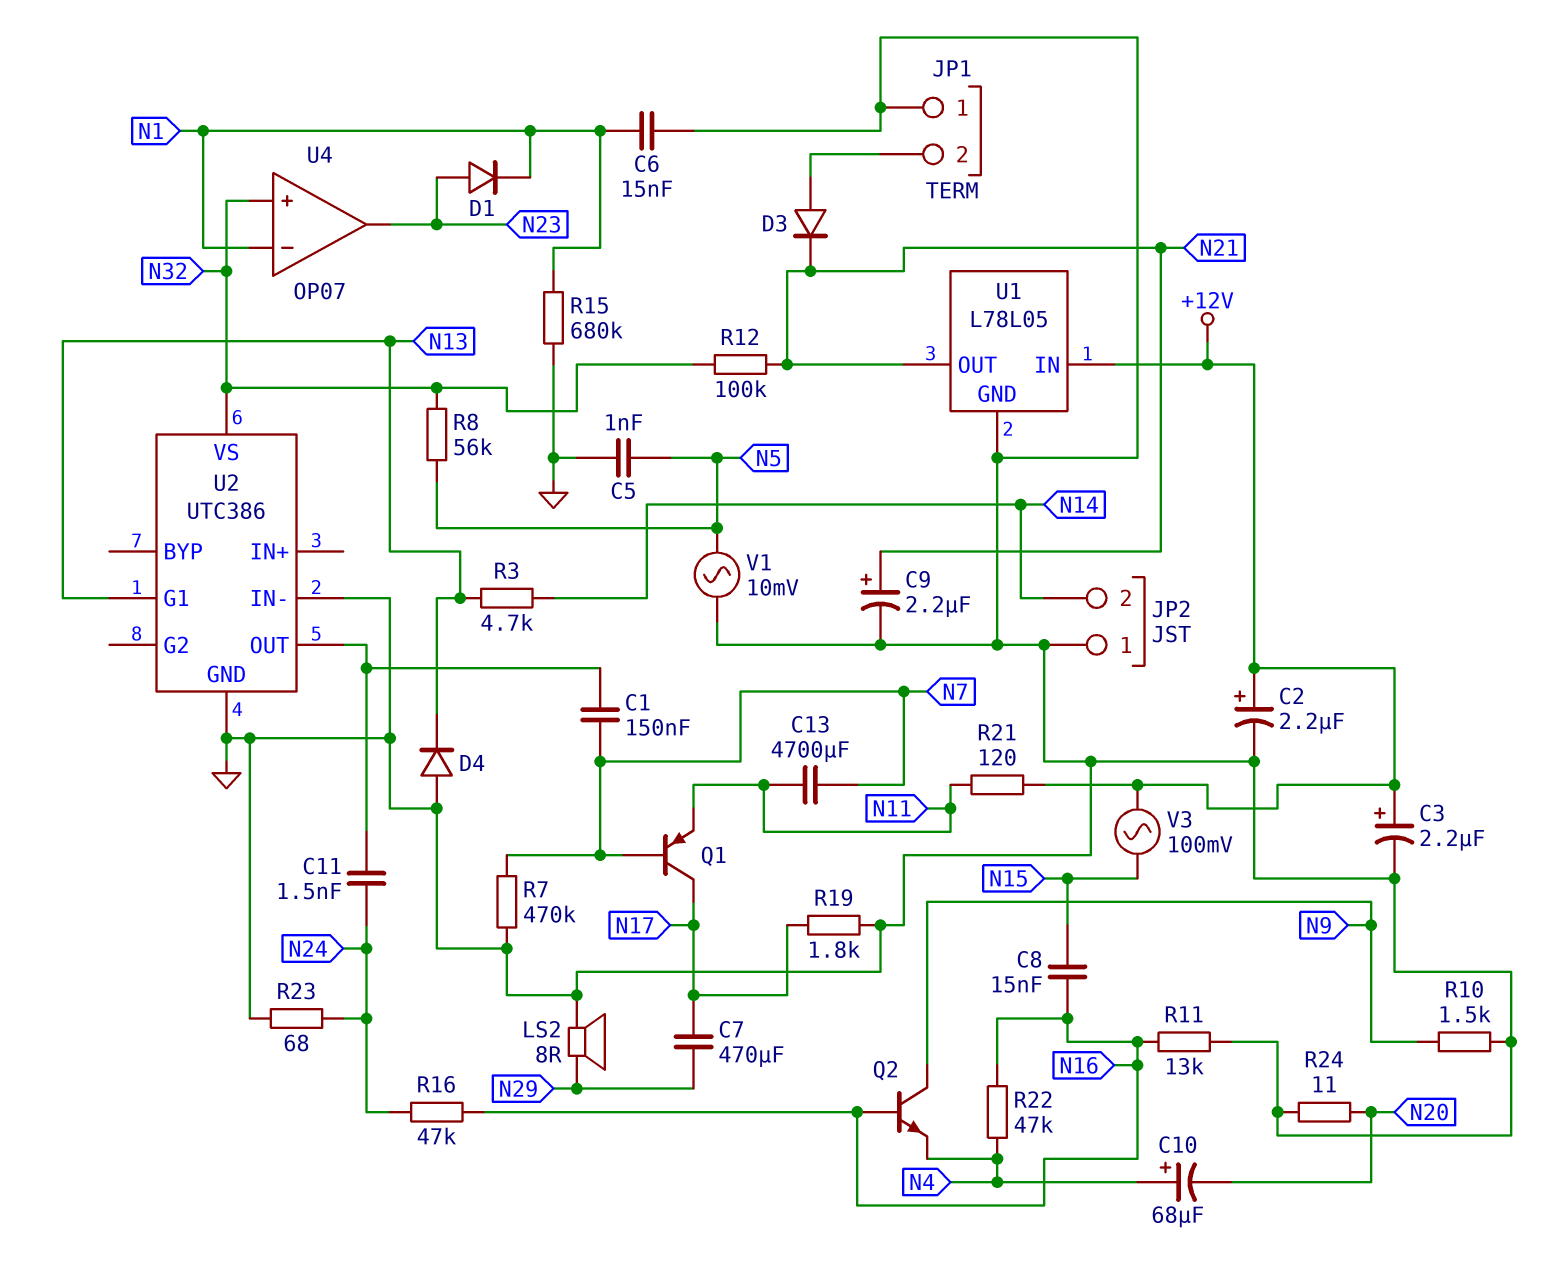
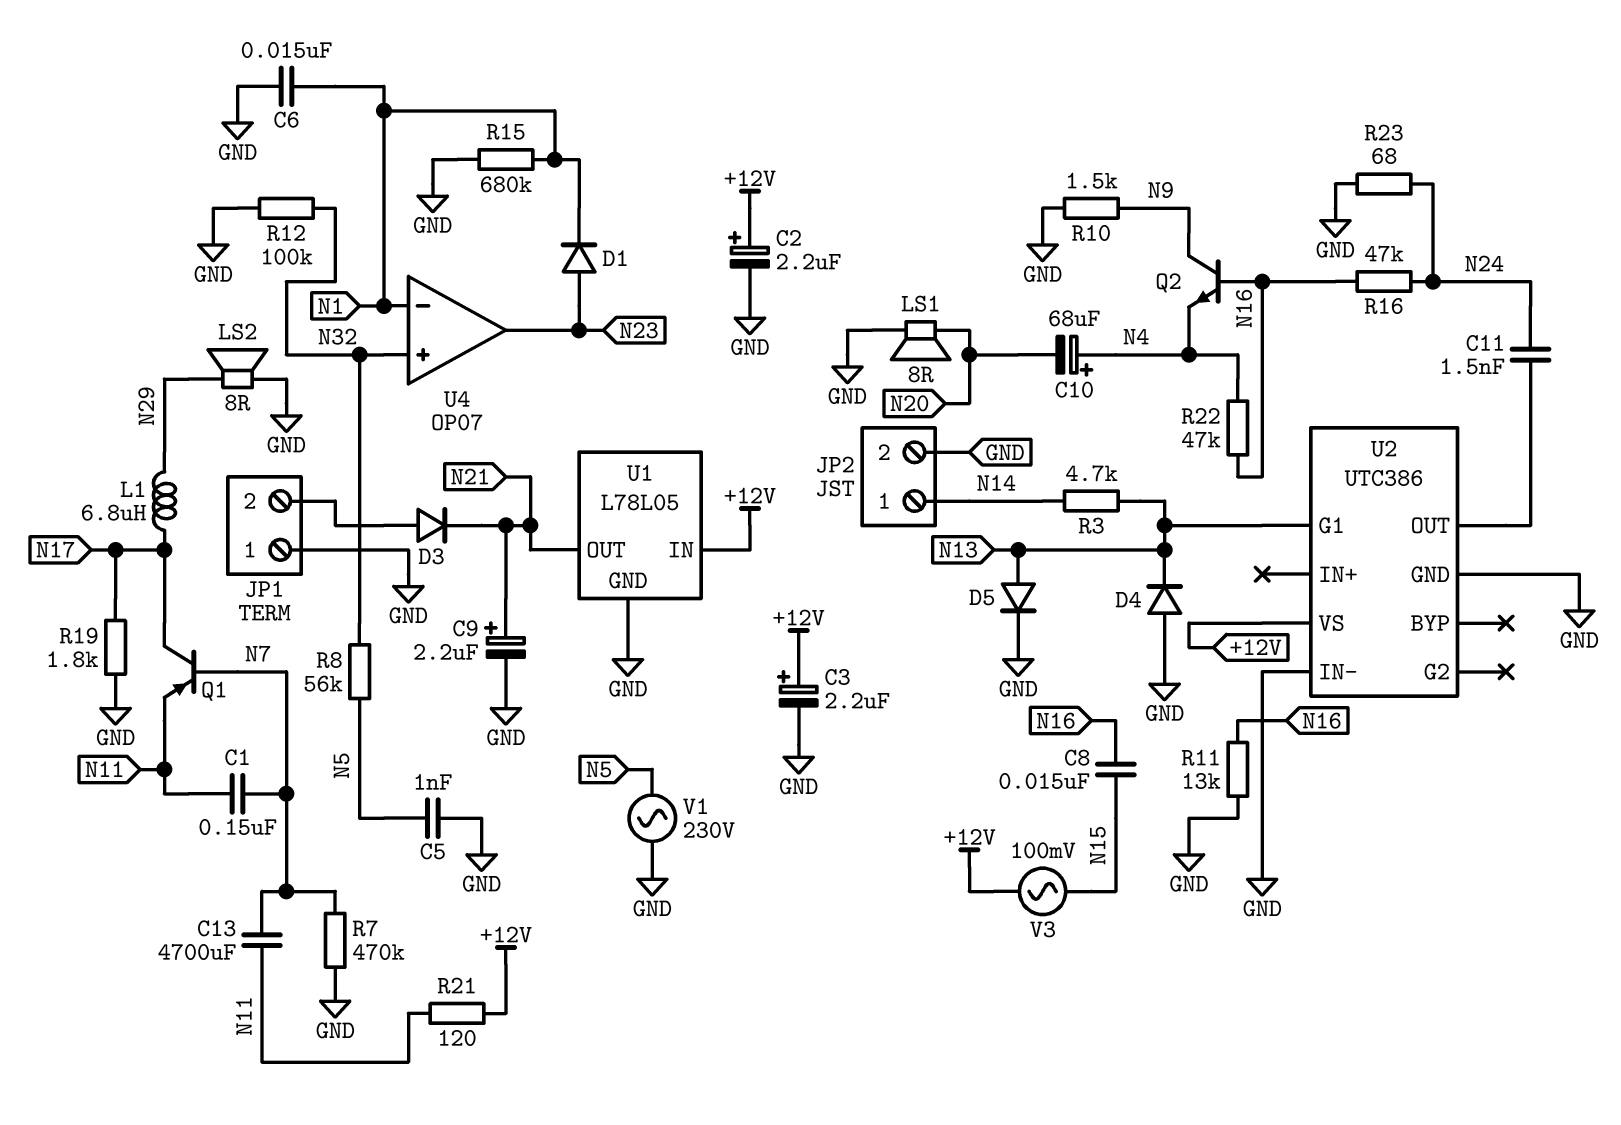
C1: 150nF (N7, U2/OUT) -> 150nF (N7, N11)
C7: 470uF (N17, N29) -> none
D5: none -> diode (A N13, K GND)
JP2 pin 1: GND -> N14
JP2 pin 2: N14 -> GND
L1: none -> 6.8uH (N17, N29)
LS1: none -> speaker 8R (GND, N20)
R12: 100k (N21, N32) -> 100k (GND, N32)
R24: 11 (GND, N20) -> none
U2 pin VS: N32 -> +12V
V1: AC 10mV (GND, N5) -> AC 230V (GND, N5)

